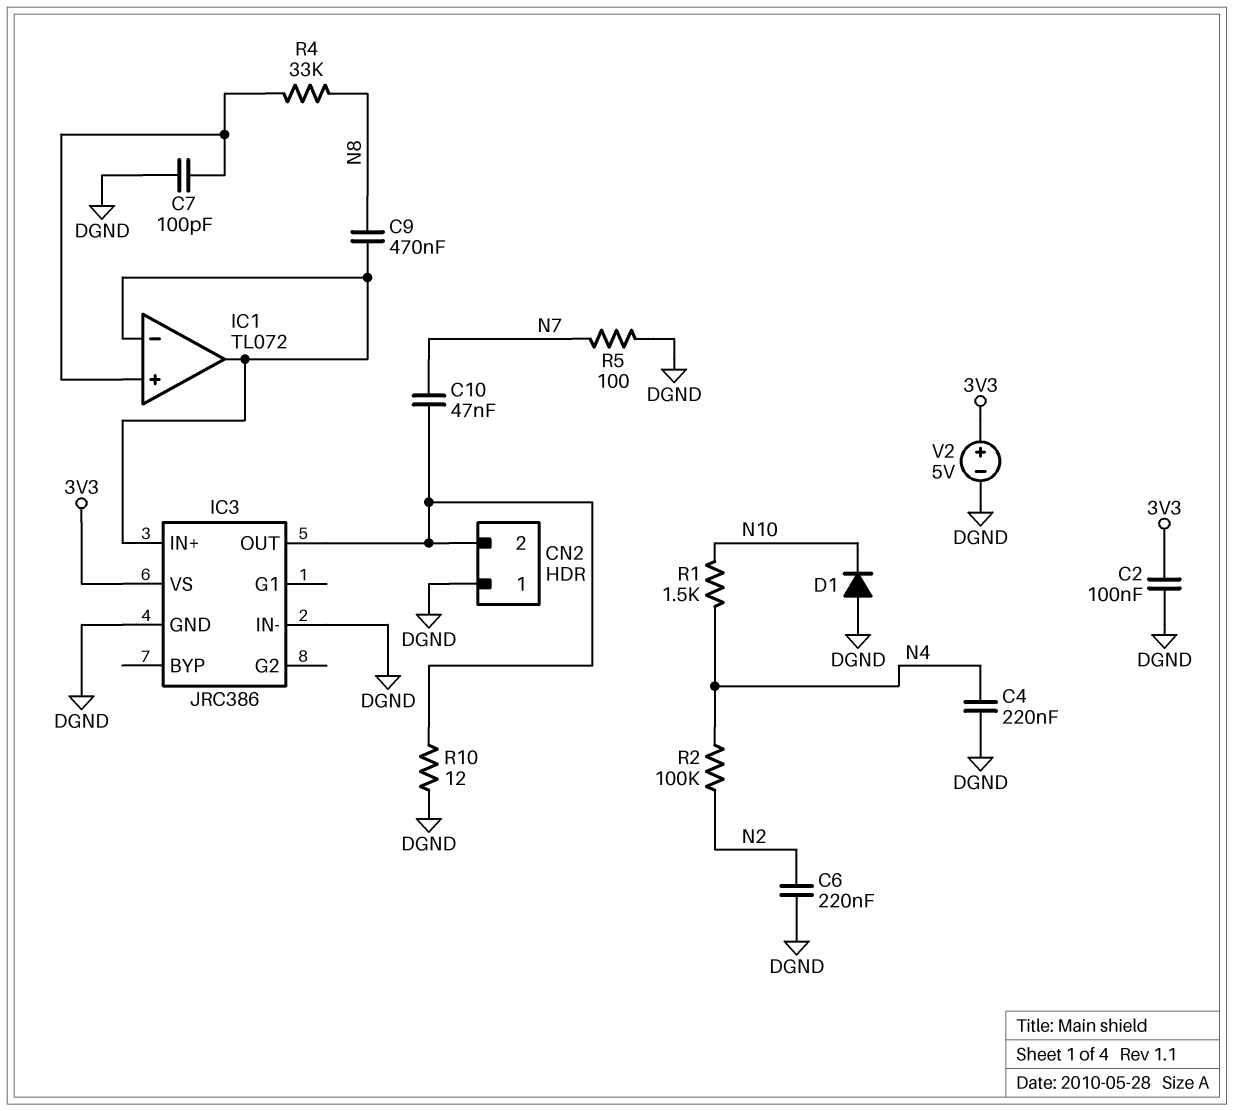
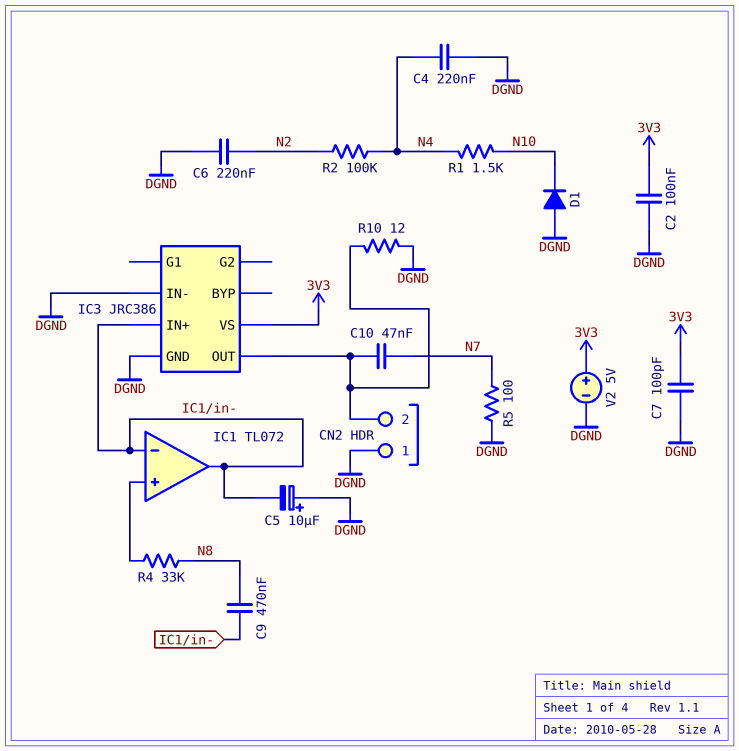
C5: none -> 10uF (plus DGND, minus IC1/in-)
C7: 100pF (DGND, IC1/in+) -> 100pF (3V3, DGND)

